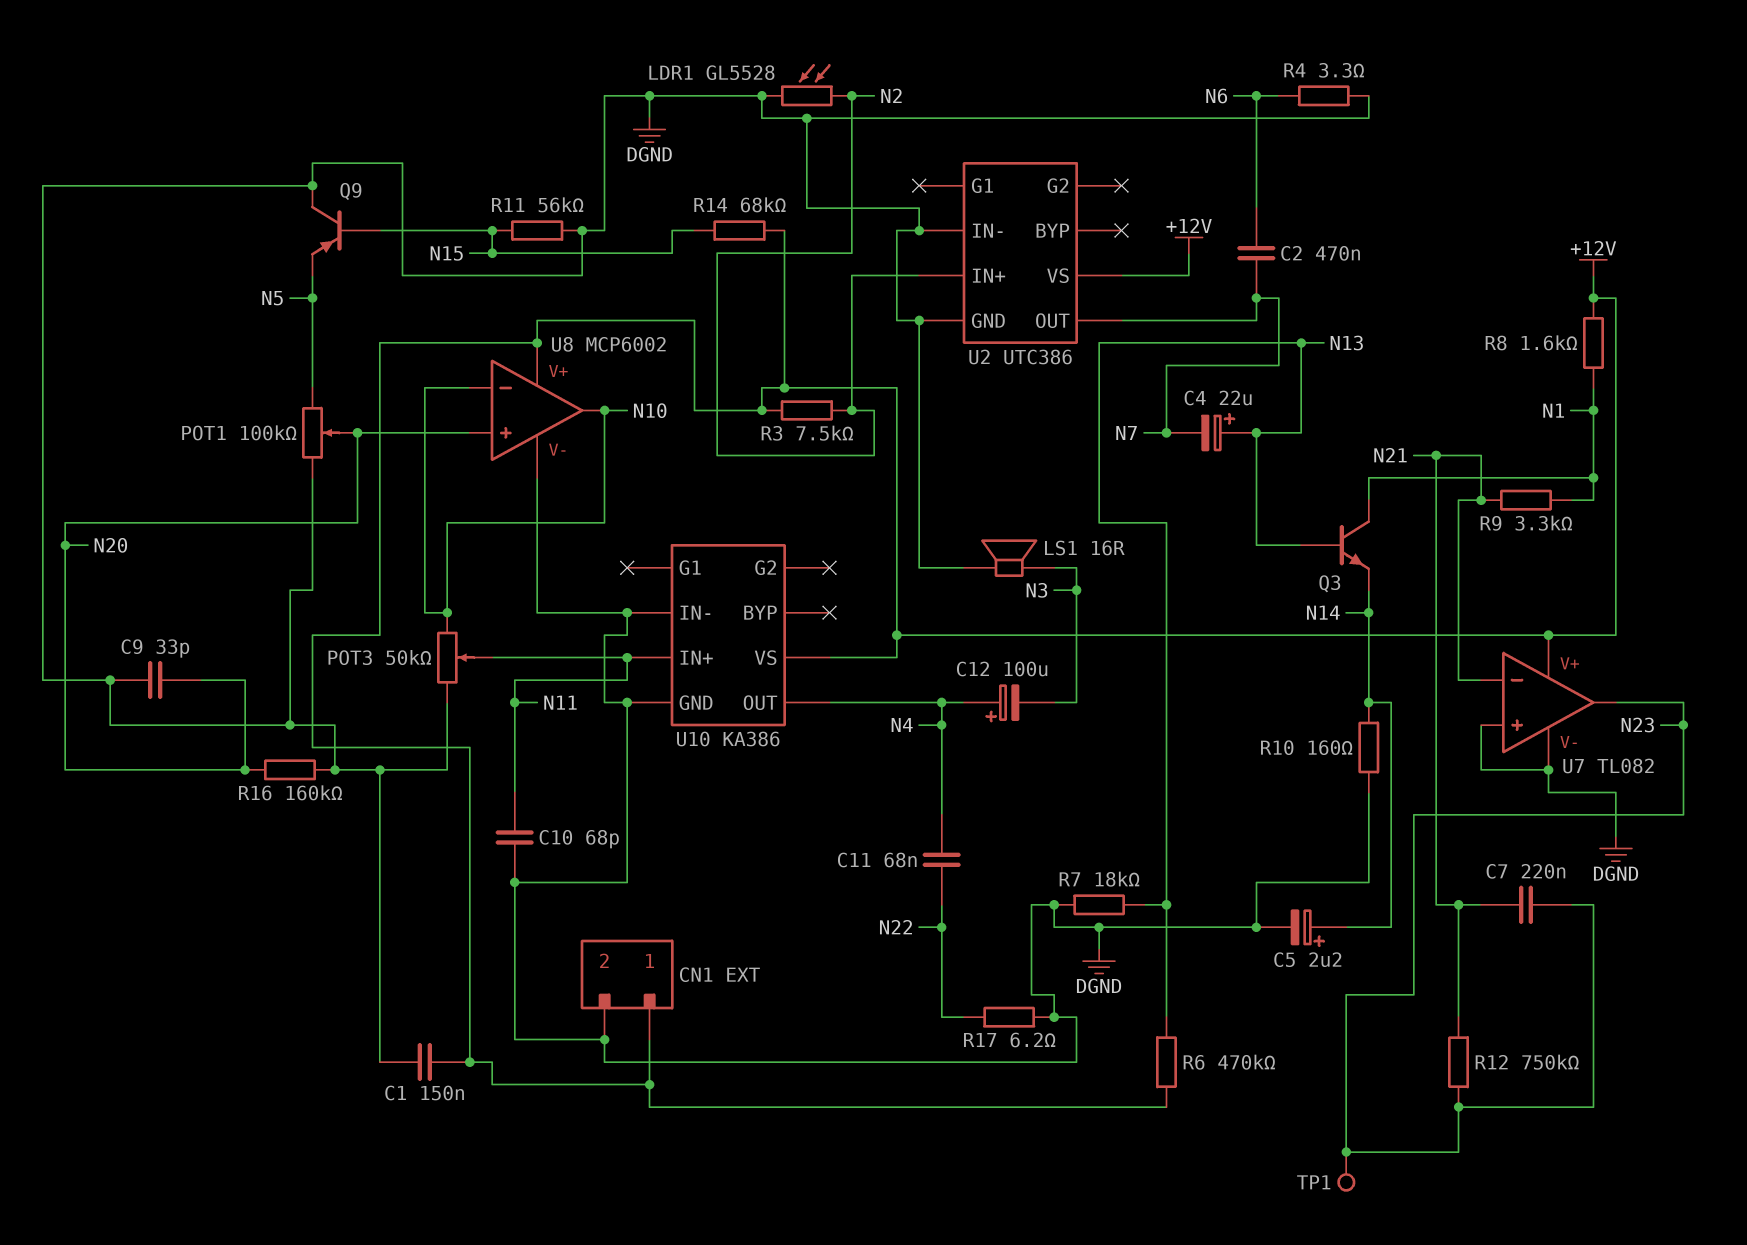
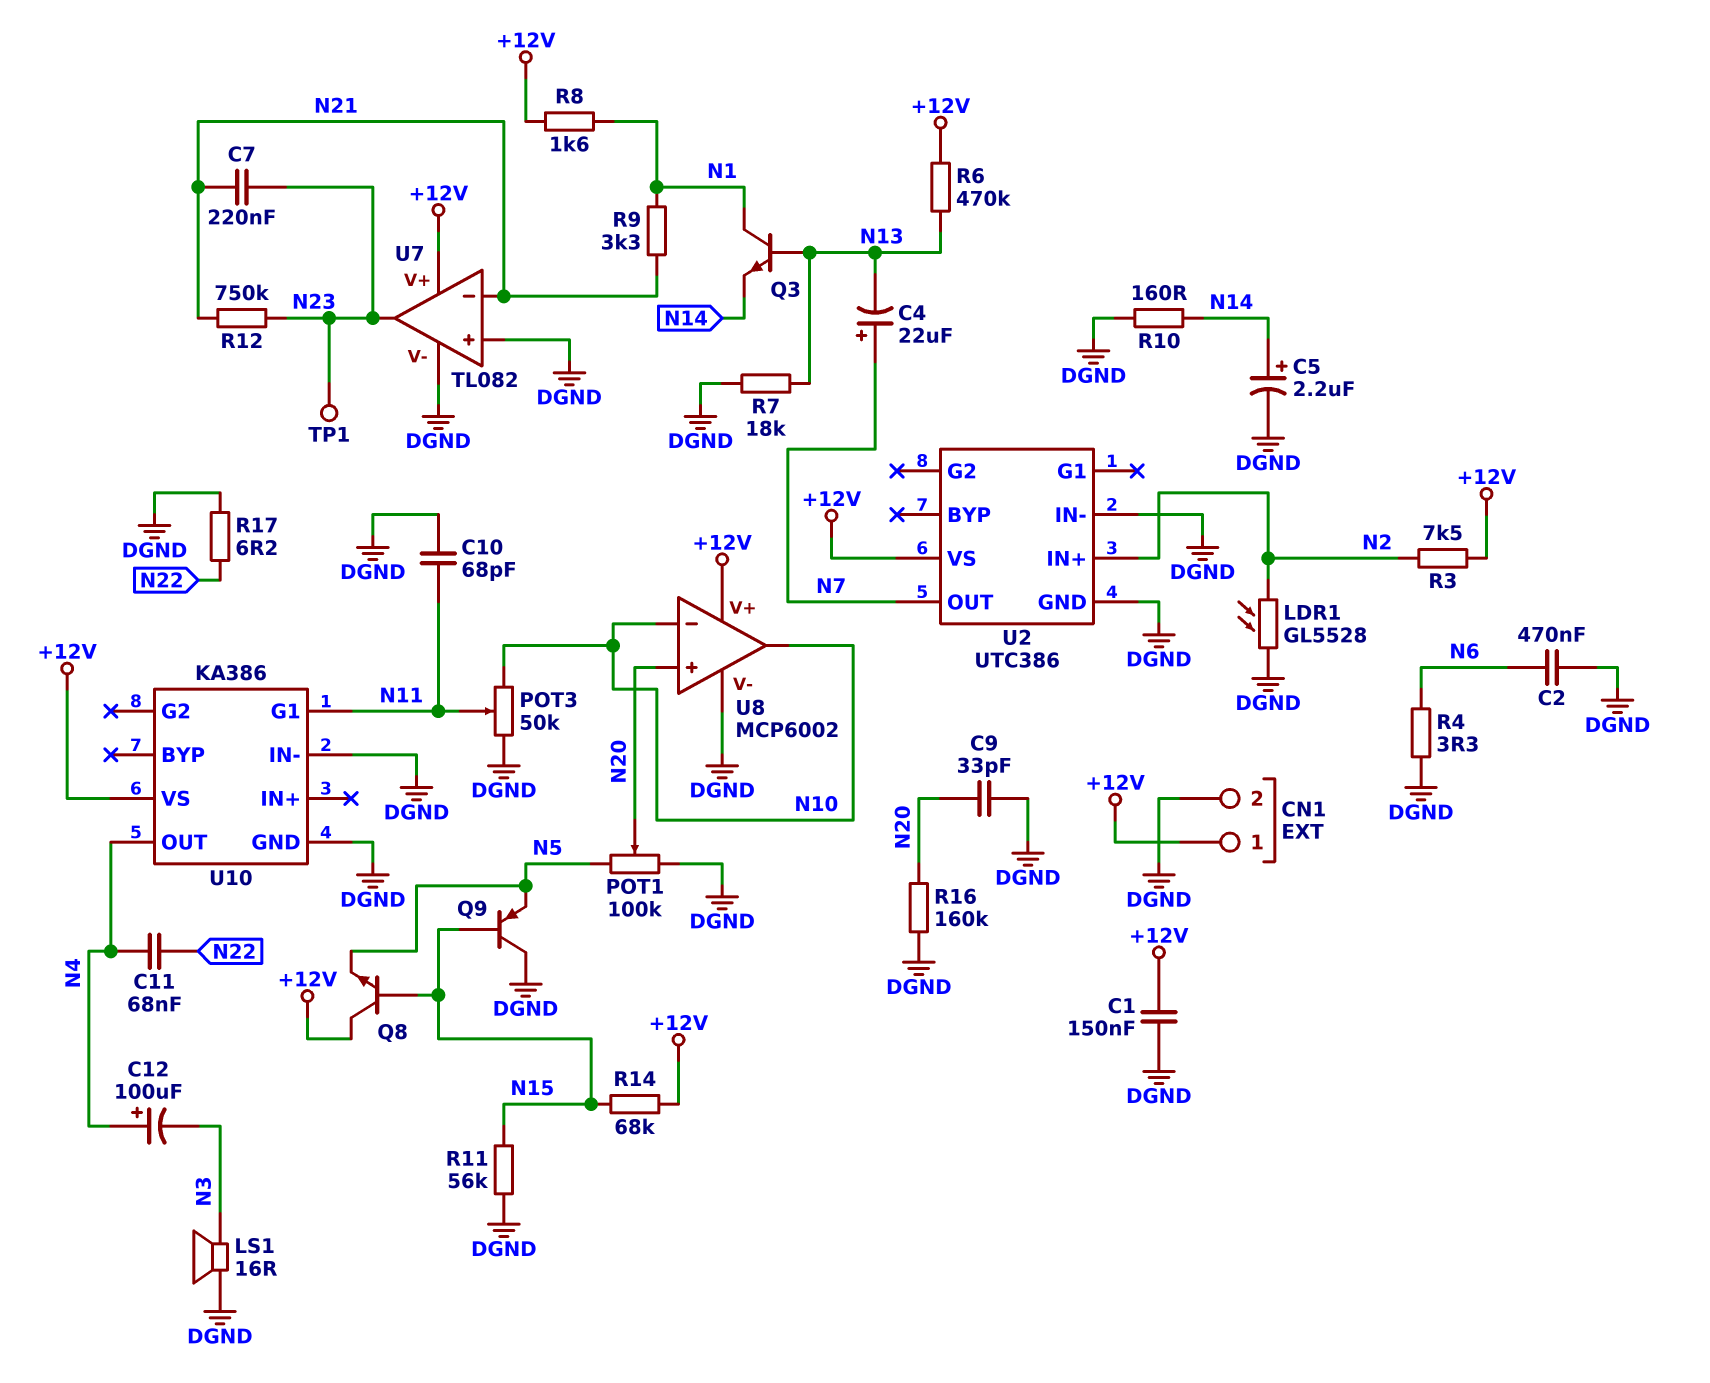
C2: 470nF (N6, N7) -> 470nF (DGND, N6)
C4: 22uF (plus N13, minus N7) -> 22uF (plus N7, minus N13)
Q8: none -> NPN (B N15, C +12V, E N5)
U10 pin G1: none -> N11
U10 pin IN+: N11 -> none

